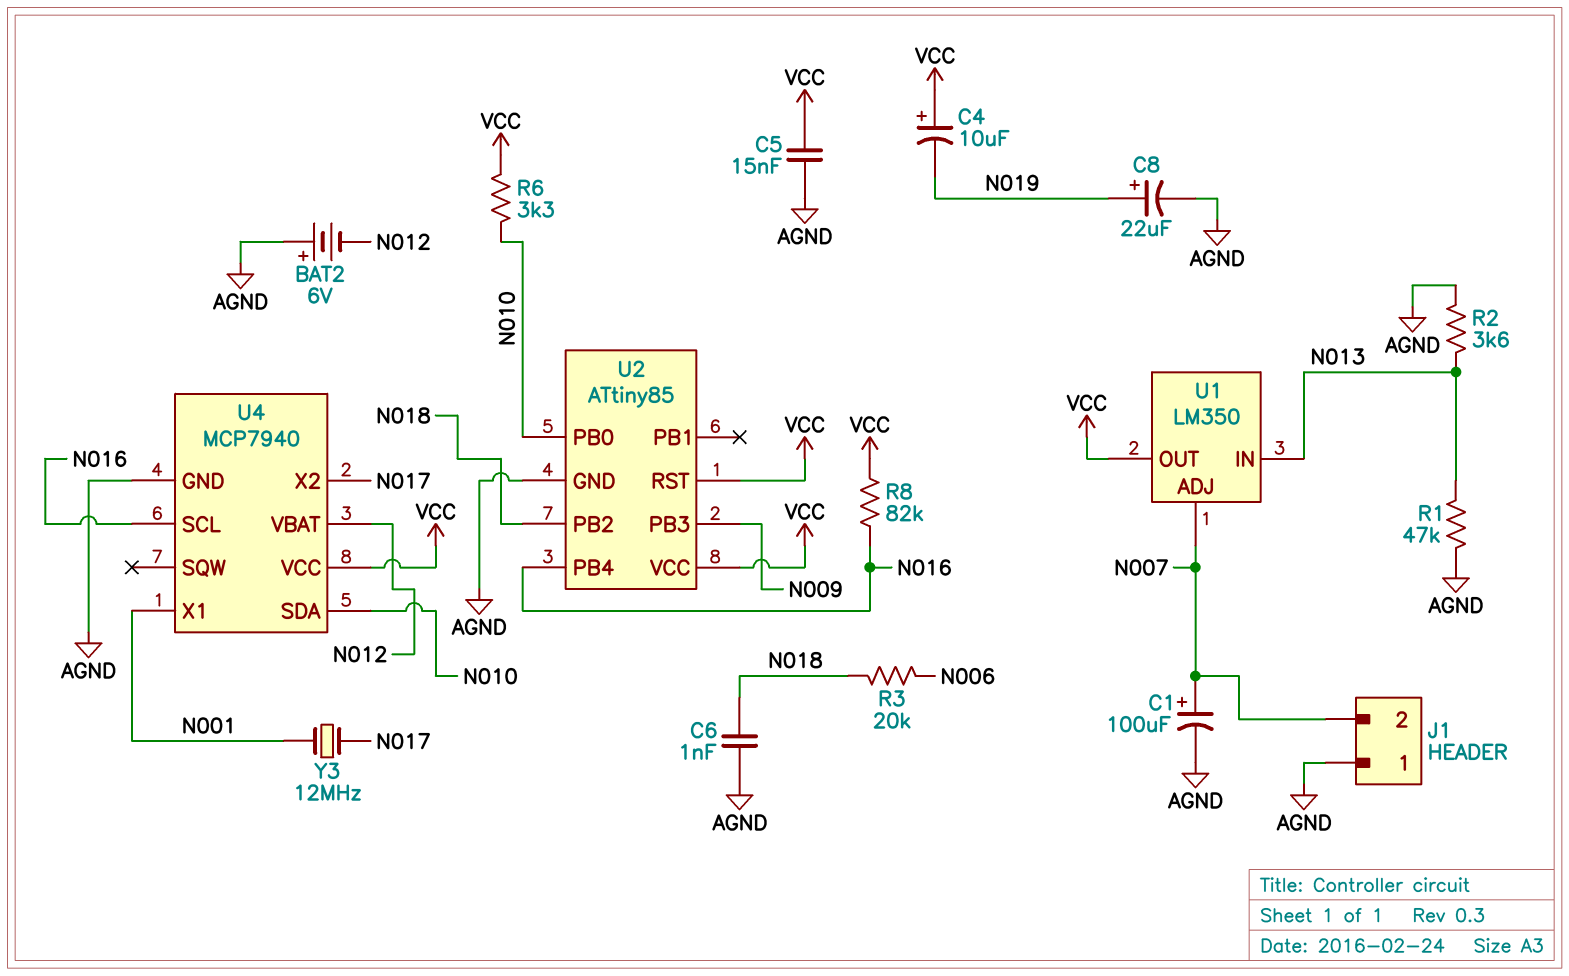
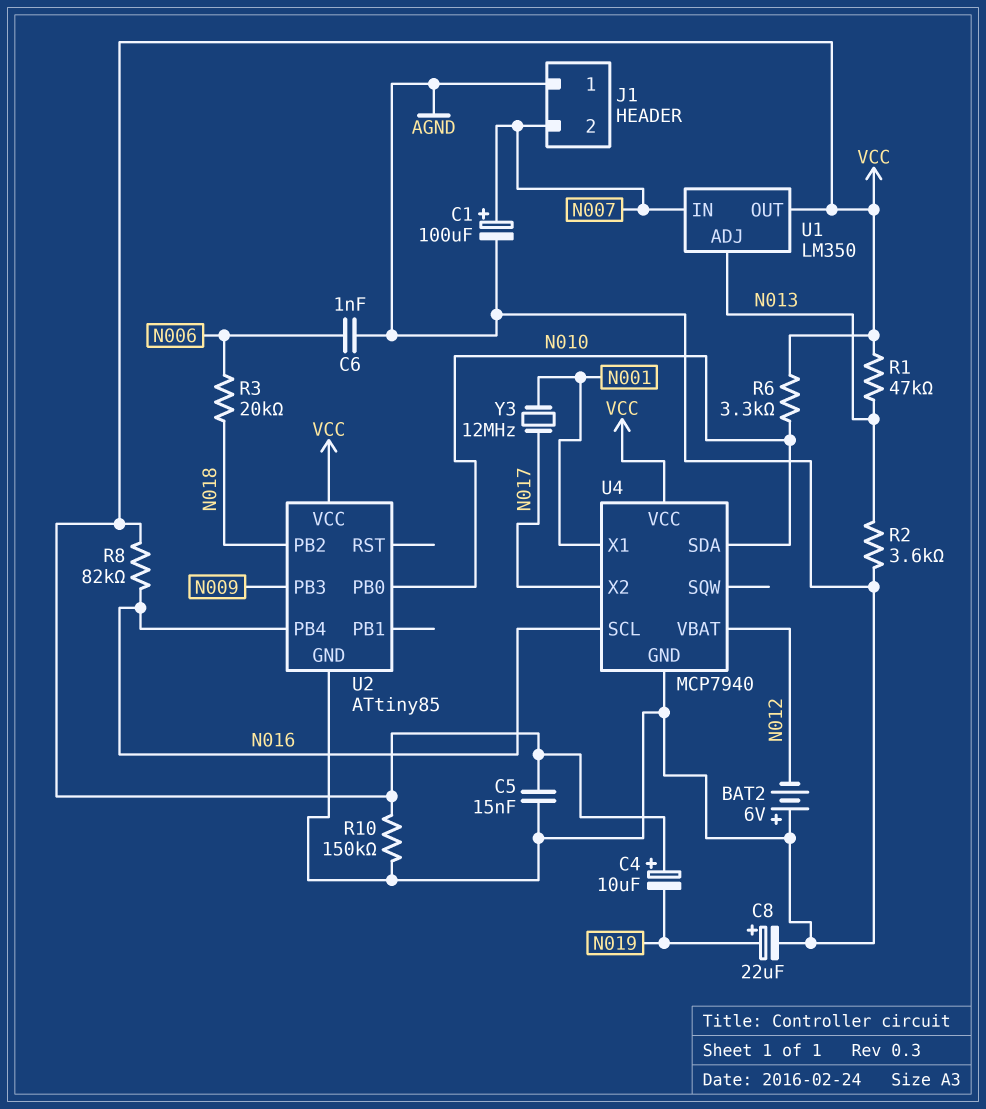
C6: 1nF (AGND, N018) -> 1nF (AGND, N006)
R1: 47k (AGND, N013) -> 47k (N013, VCC)
R10: none -> 150k (AGND, VCC)
U1 pin ADJ: N007 -> N013
U1 pin IN: N013 -> N007
U2 pin RST: VCC -> none

